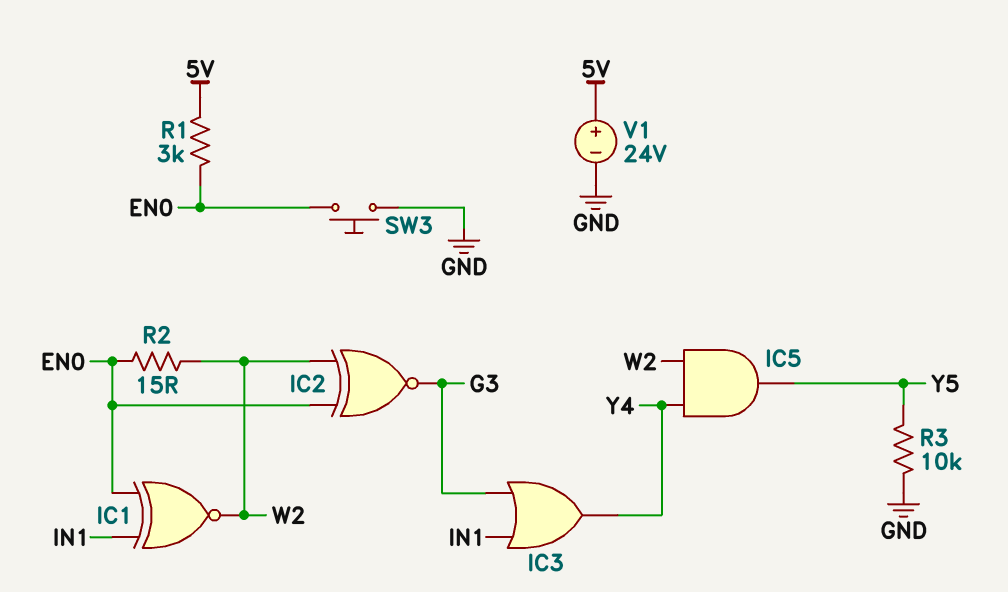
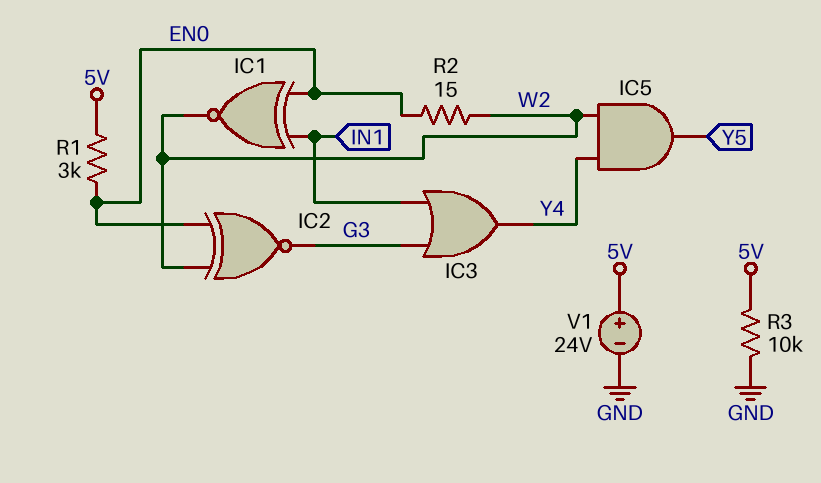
R3: 10k (GND, Y5) -> 10k (5V, GND)
SW3: button (EN0, GND) -> none

